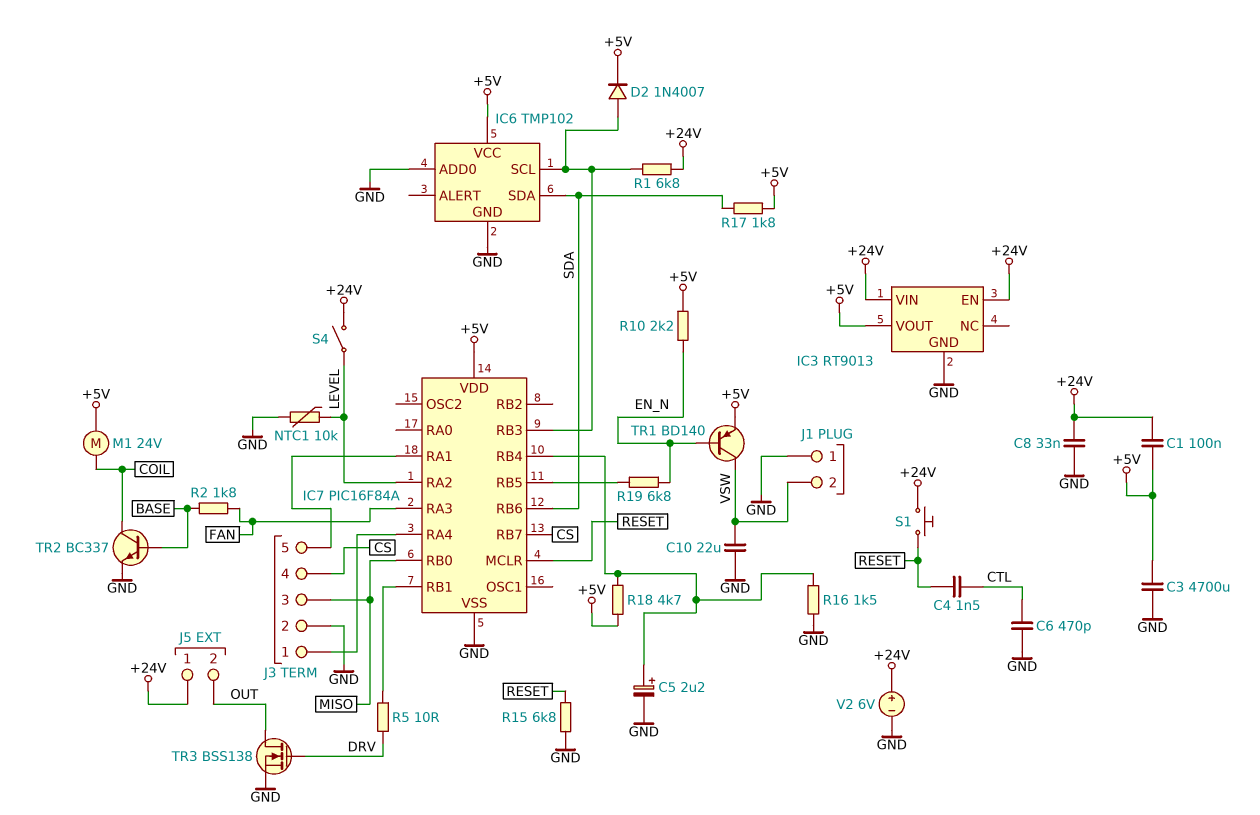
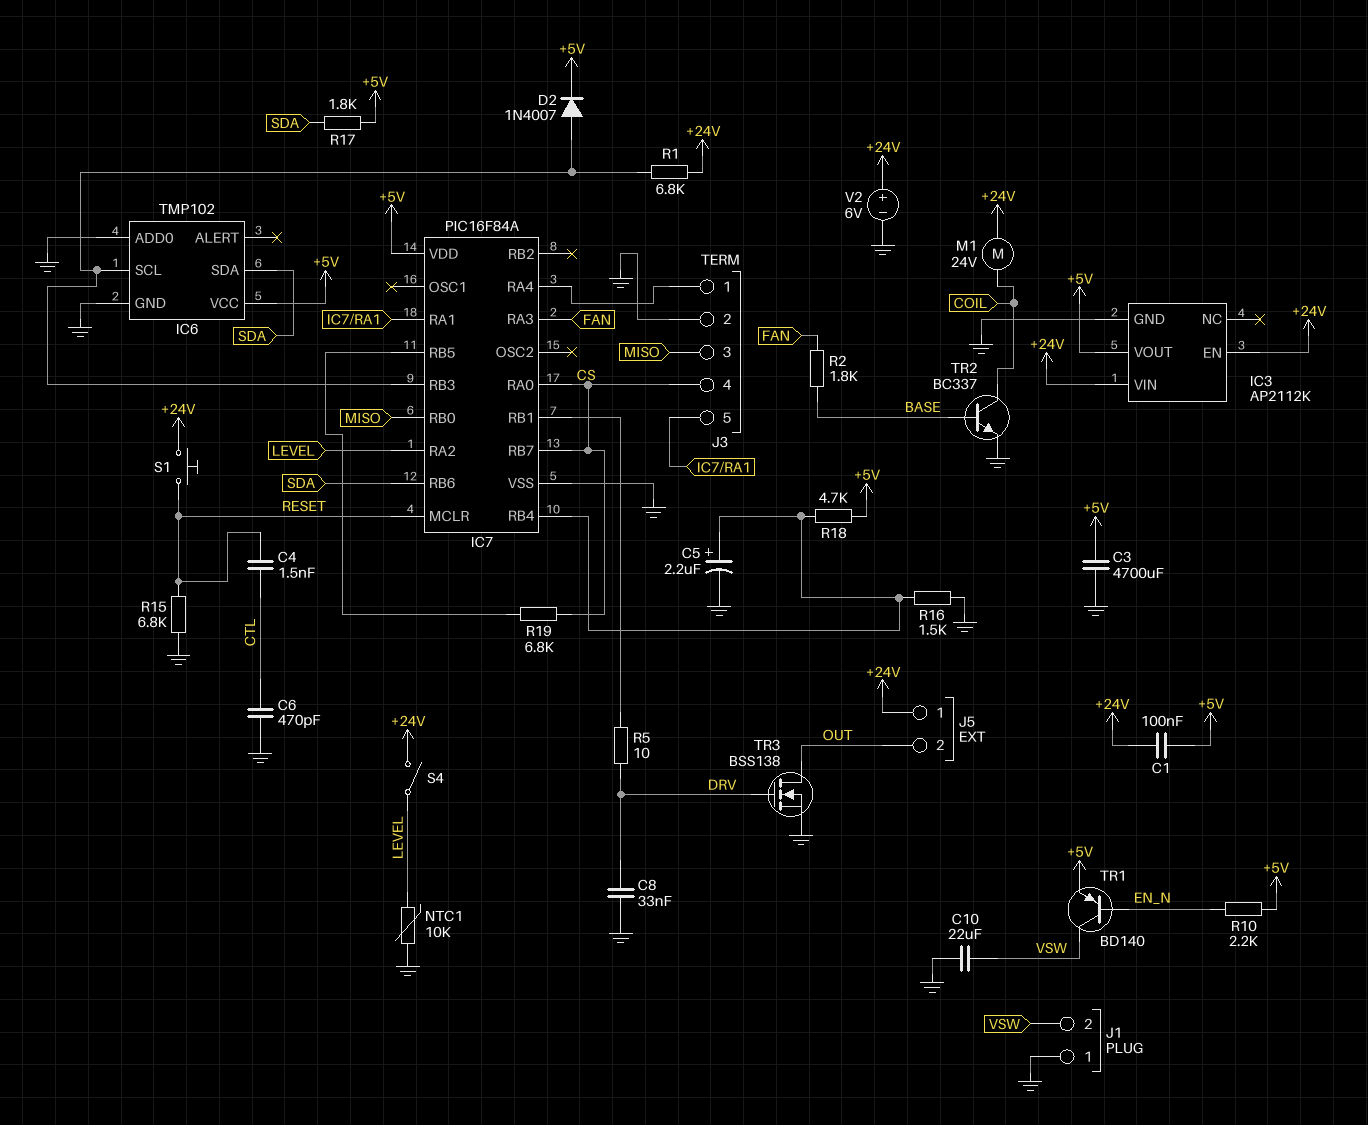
C8: 33nF (+24V, GND) -> 33nF (DRV, GND)
IC3: RT9013 -> AP2112K
IC7 pin RA0: none -> CS
M1: motor 24V (+5V, COIL) -> motor 24V (+24V, COIL)
R19: 6.8k (EN_N, IC7/RB5) -> 6.8k (CS, IC7/RB5)

